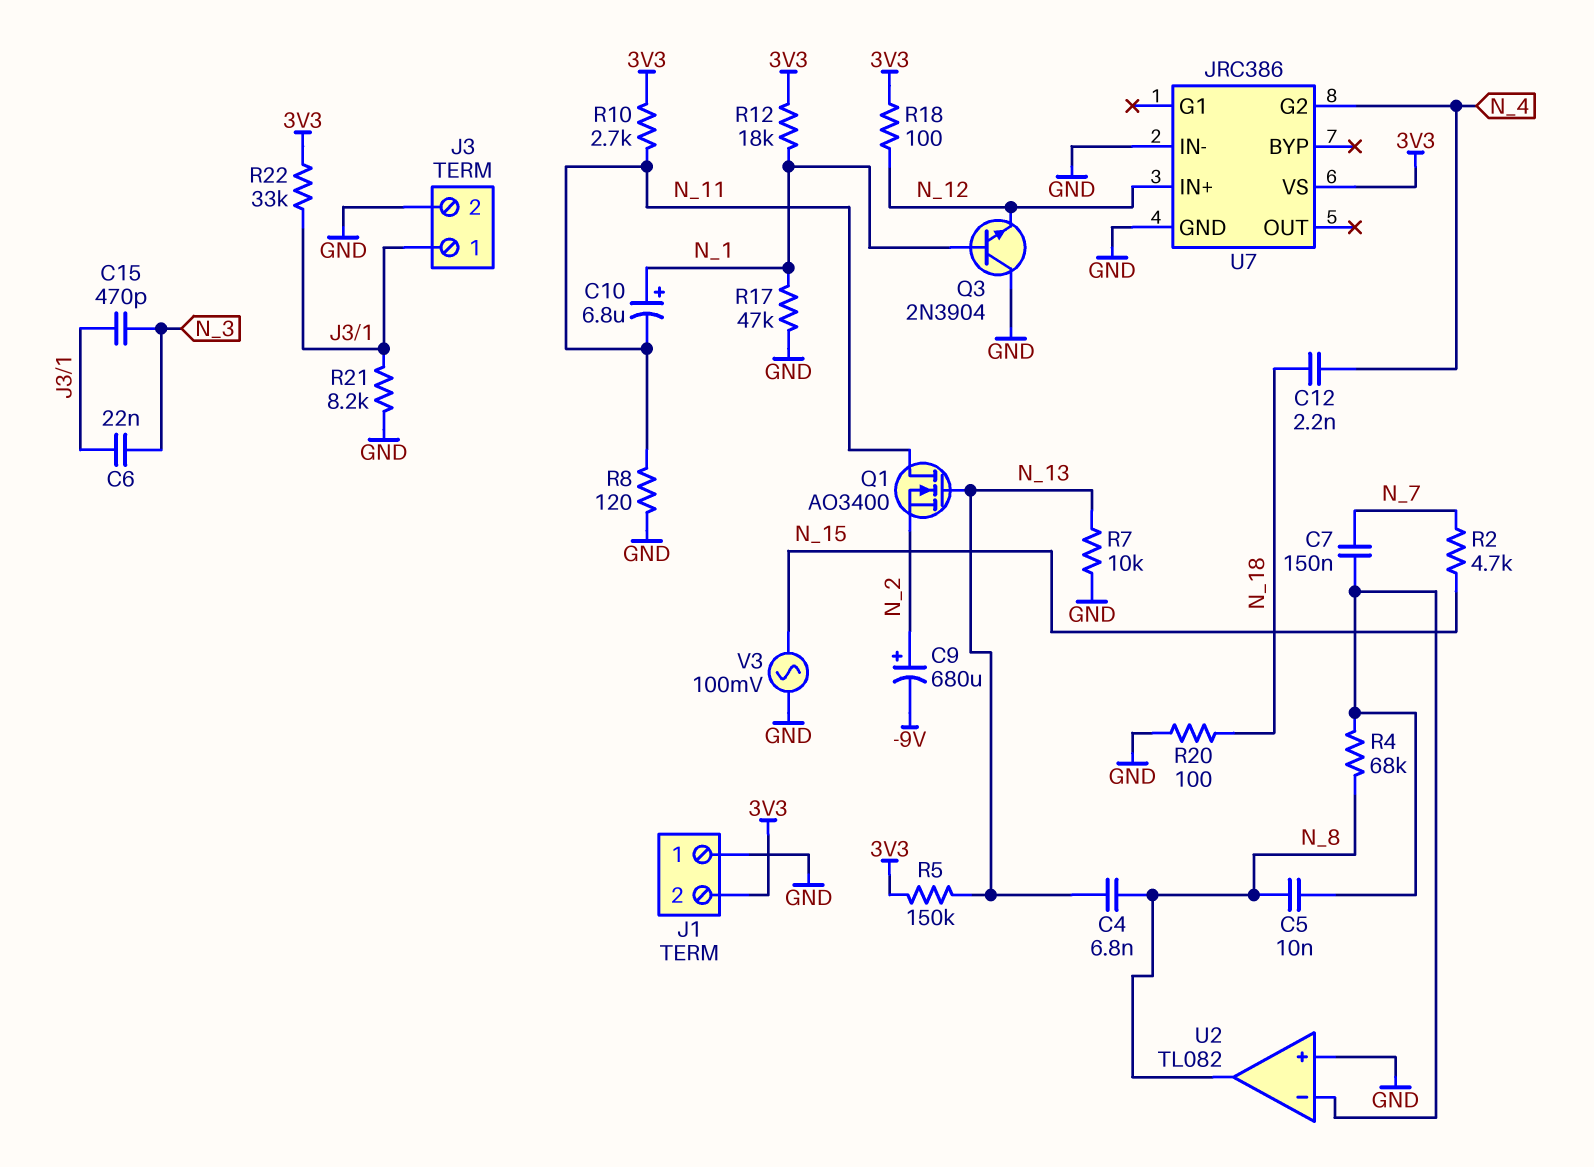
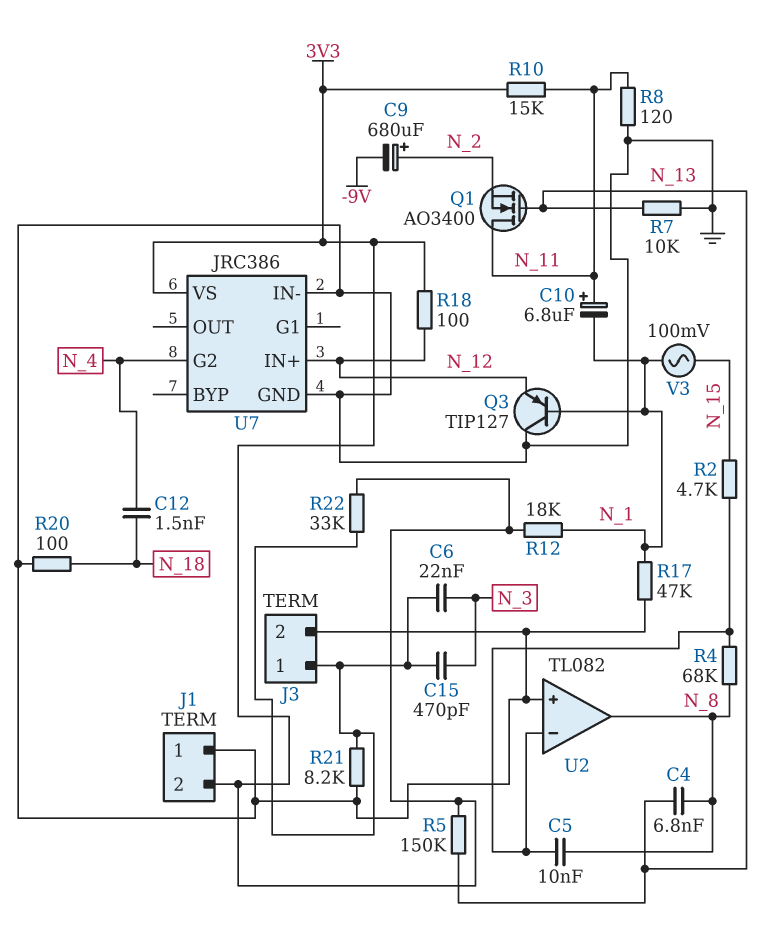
C7: 150nF (N_7, U2/in-) -> none
C10: 6.8uF (plus N_1, minus N_11) -> 6.8uF (plus N_11, minus N_1)
C12: 2.2nF (N_4, N_18) -> 1.5nF (N_4, N_18)
Q3: NPN 2N3904 (B N_1, C GND, E N_12) -> PNP TIP127 (B N_1, C GND, E N_12)
R2: 4.7k (N_7, N_15) -> 4.7k (N_15, U2/in-)
R10: 2.7k (3V3, N_11) -> 15k (3V3, N_11)
V3: AC 100mV (GND, N_15) -> AC 100mV (N_1, N_15)

